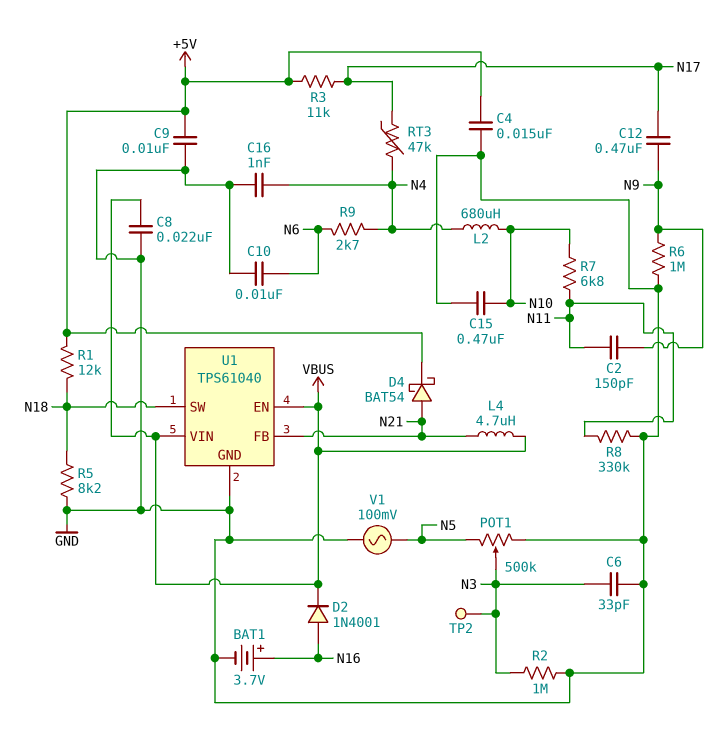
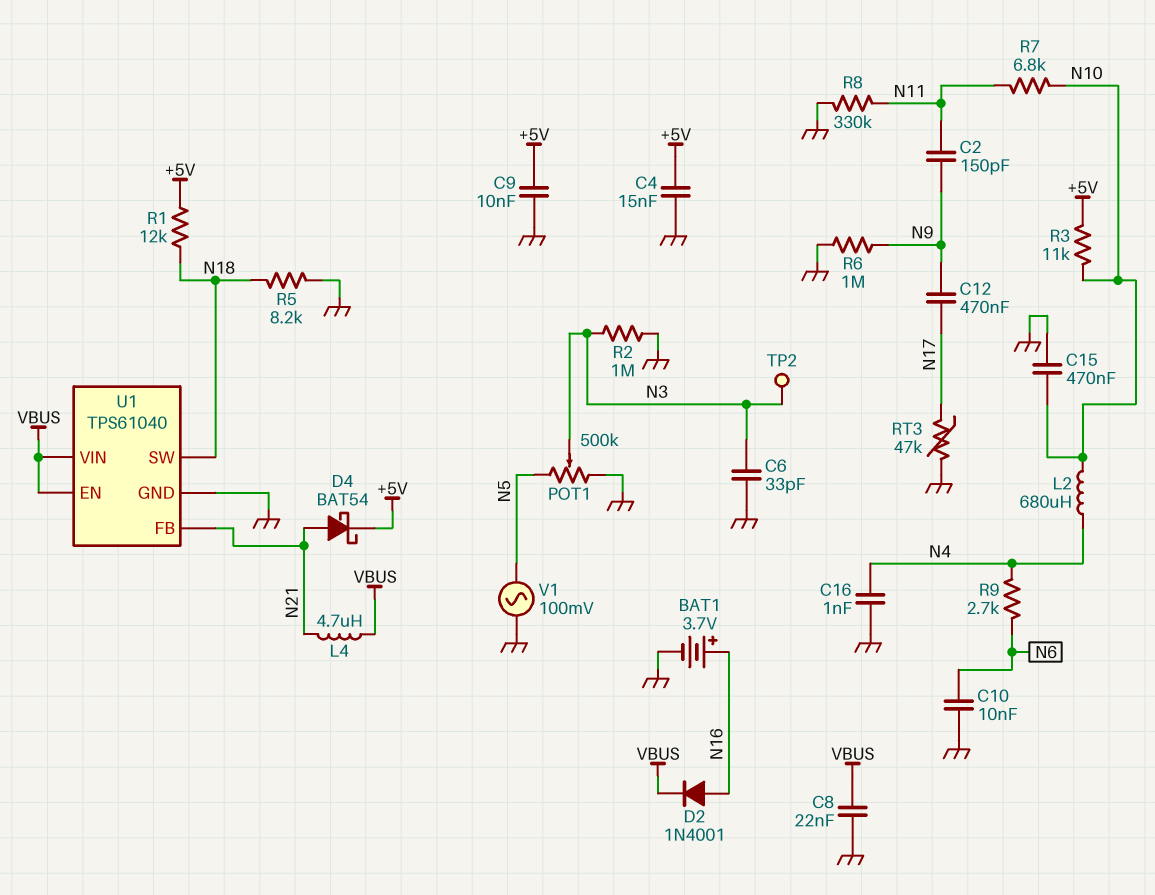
R3: 11k (+5V, N17) -> 11k (+5V, N10)
RT3: 47k (N4, N17) -> 47k (GND, N17)

